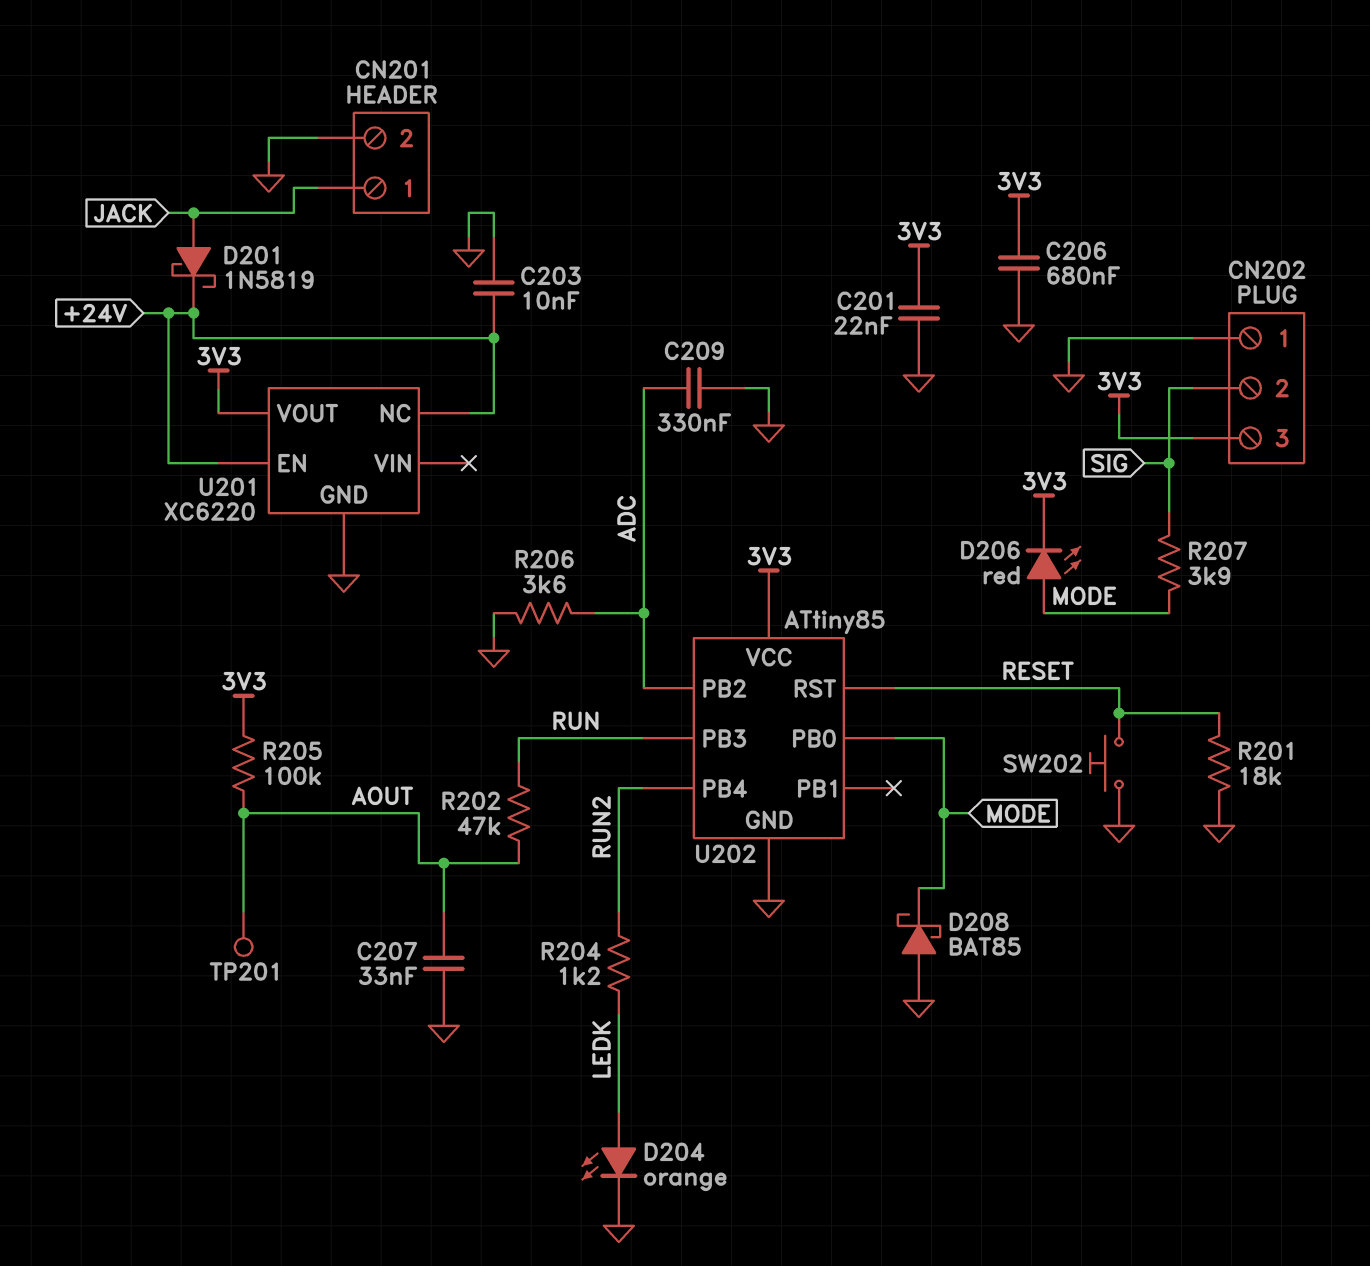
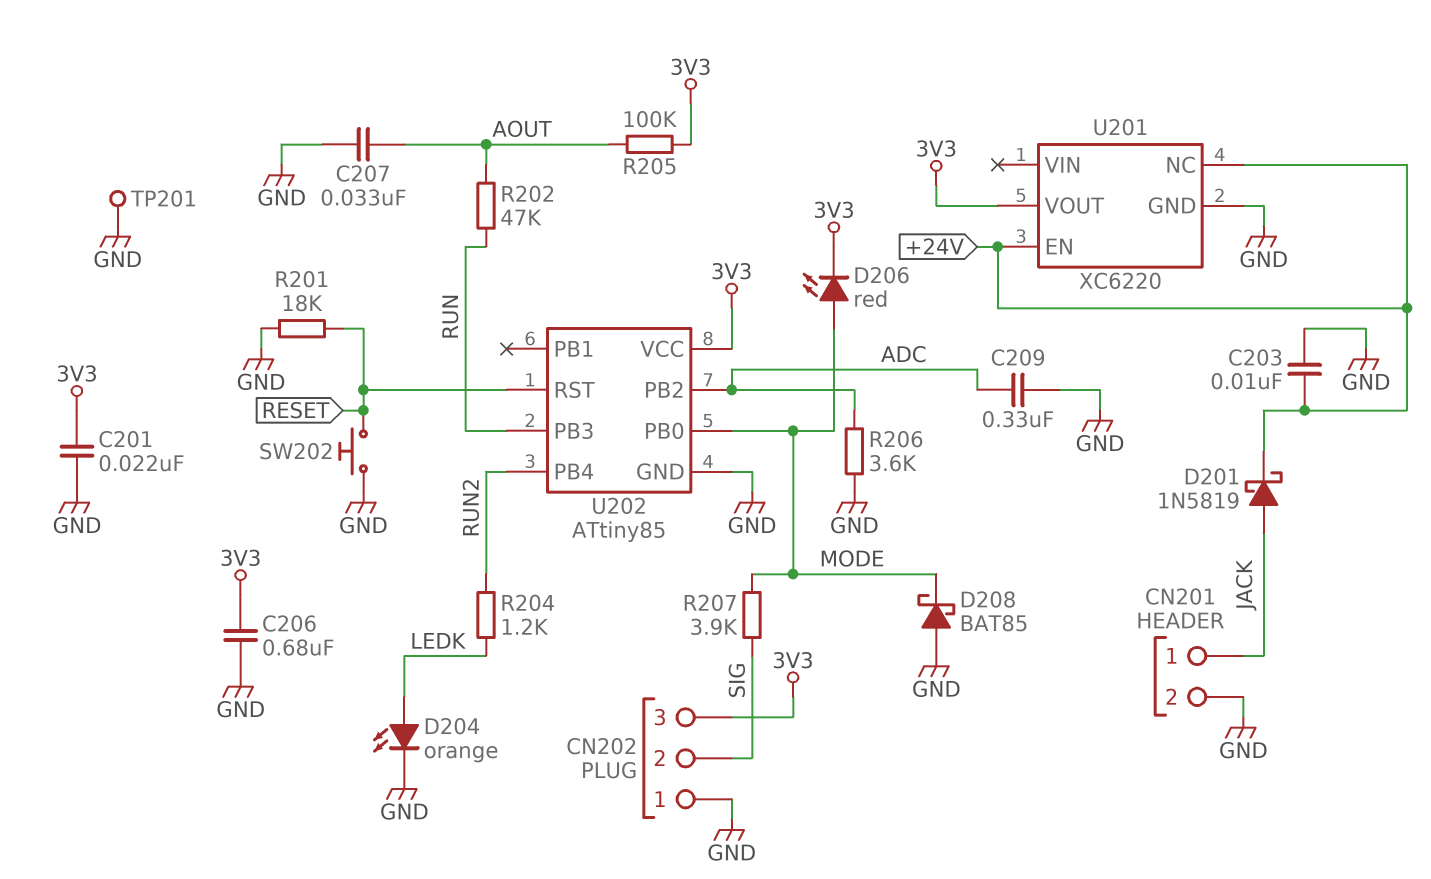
TP201: test point (AOUT) -> test point (GND)

